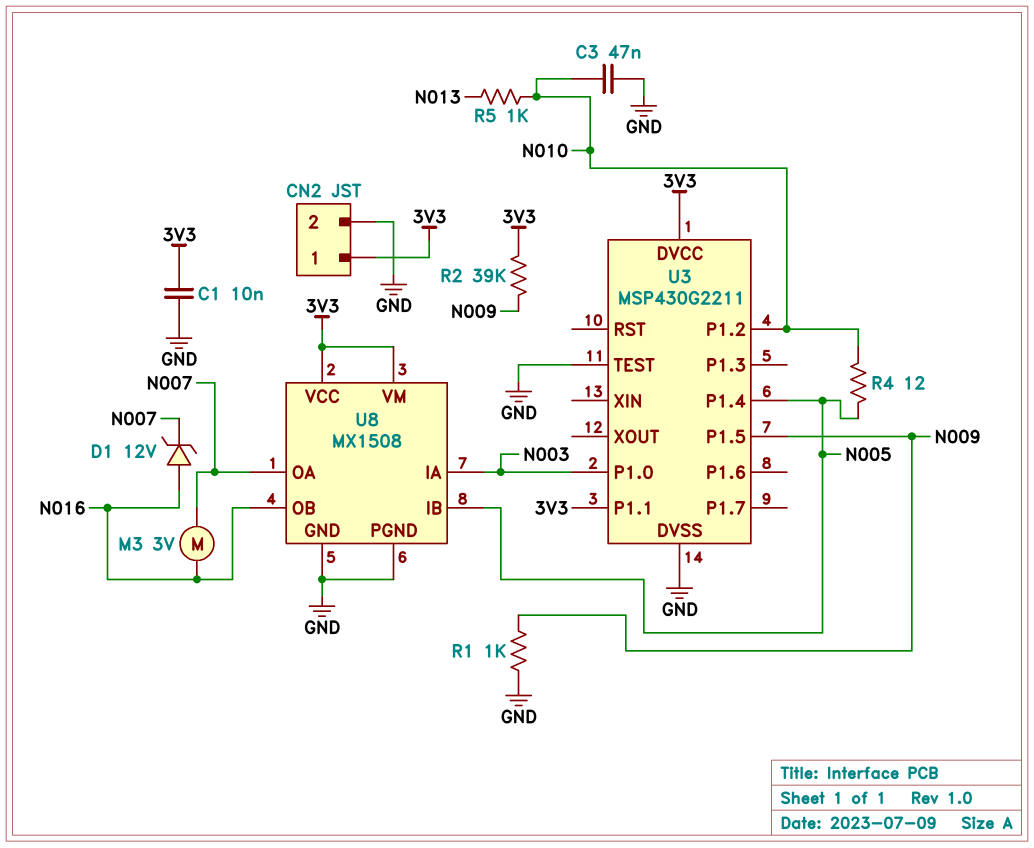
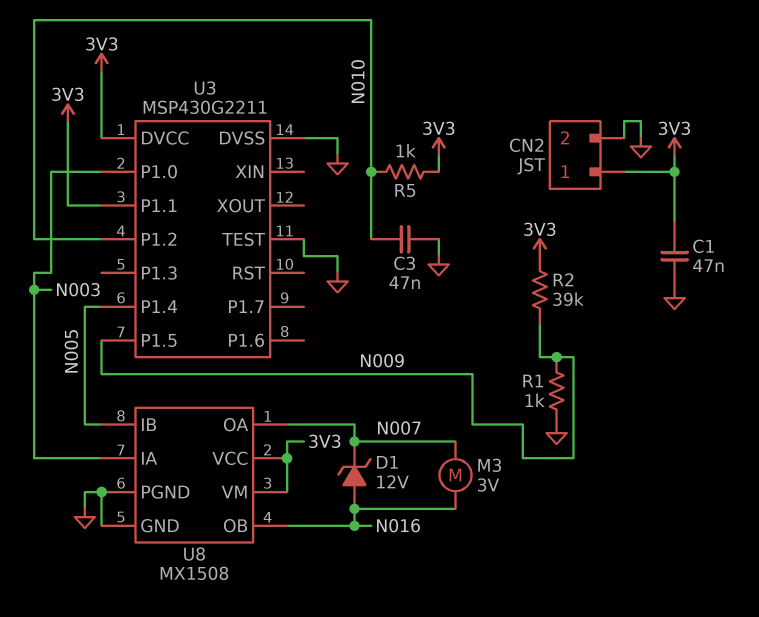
C1: 10nF (3V3, GND) -> 47nF (3V3, GND)
R4: 12 (N005, N010) -> none
R5: 1k (N010, N013) -> 1k (3V3, N010)

